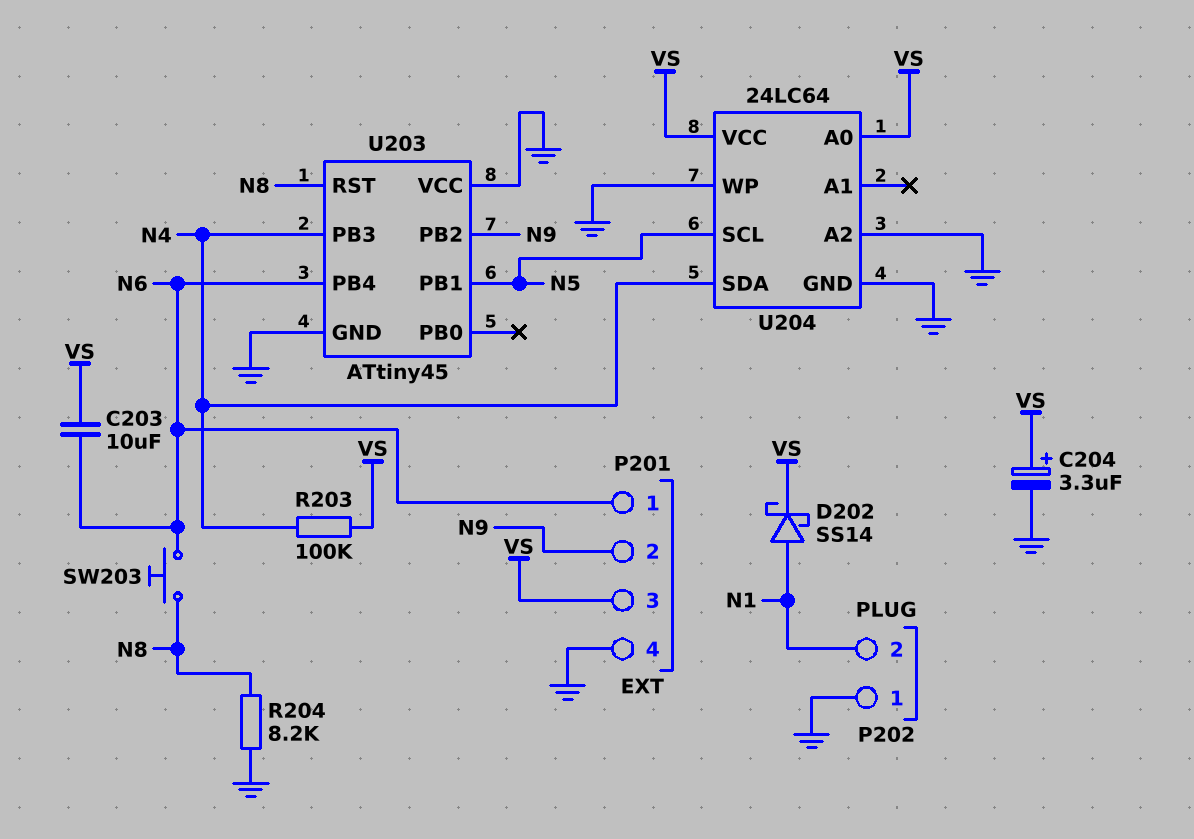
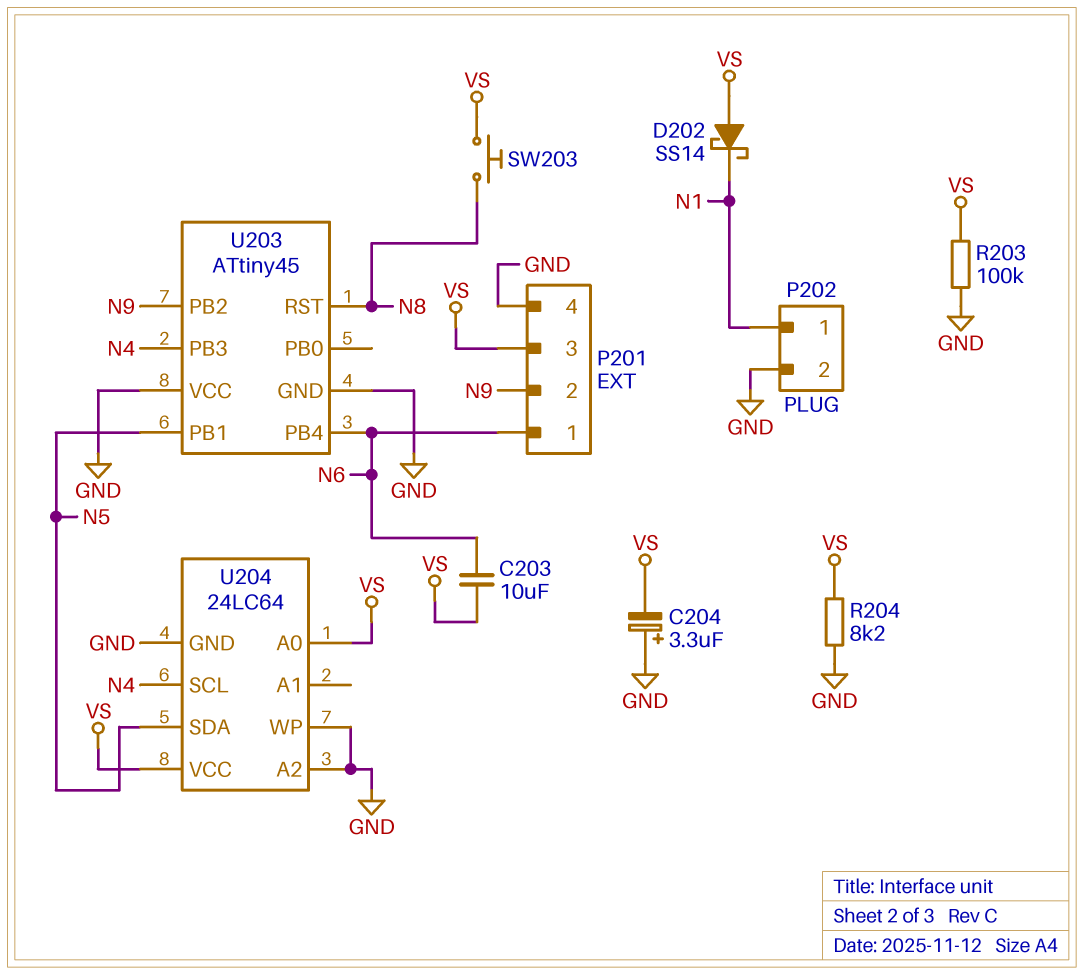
C204: 3.3uF (plus VS, minus GND) -> 3.3uF (plus GND, minus VS)
D202: schottky SS14 (A N1, K VS) -> schottky SS14 (A VS, K N1)
P202 pin 1: GND -> N1
P202 pin 2: N1 -> GND
R203: 100k (N4, VS) -> 100k (GND, VS)
R204: 8.2k (GND, N8) -> 8.2k (GND, VS)
SW203: button (N6, N8) -> button (N8, VS)
U204 pin SCL: N5 -> N4
U204 pin SDA: N4 -> N5

